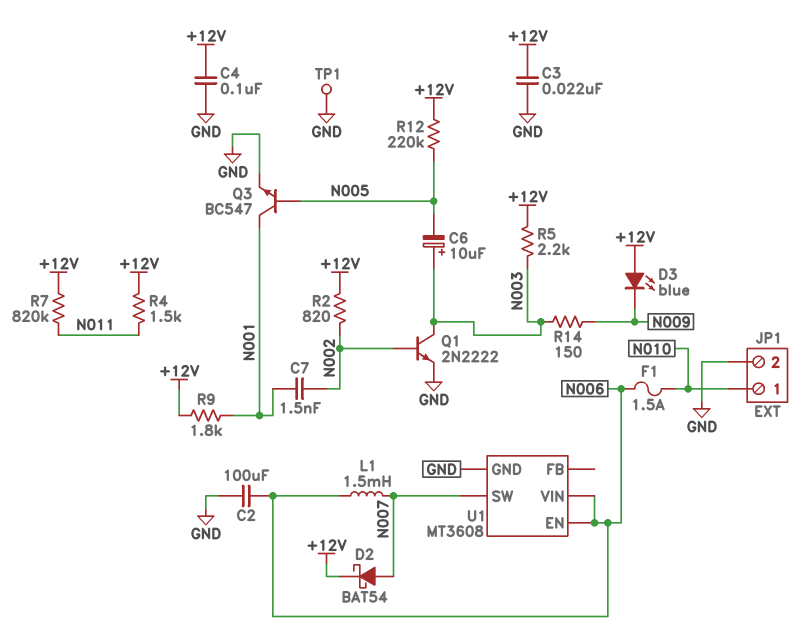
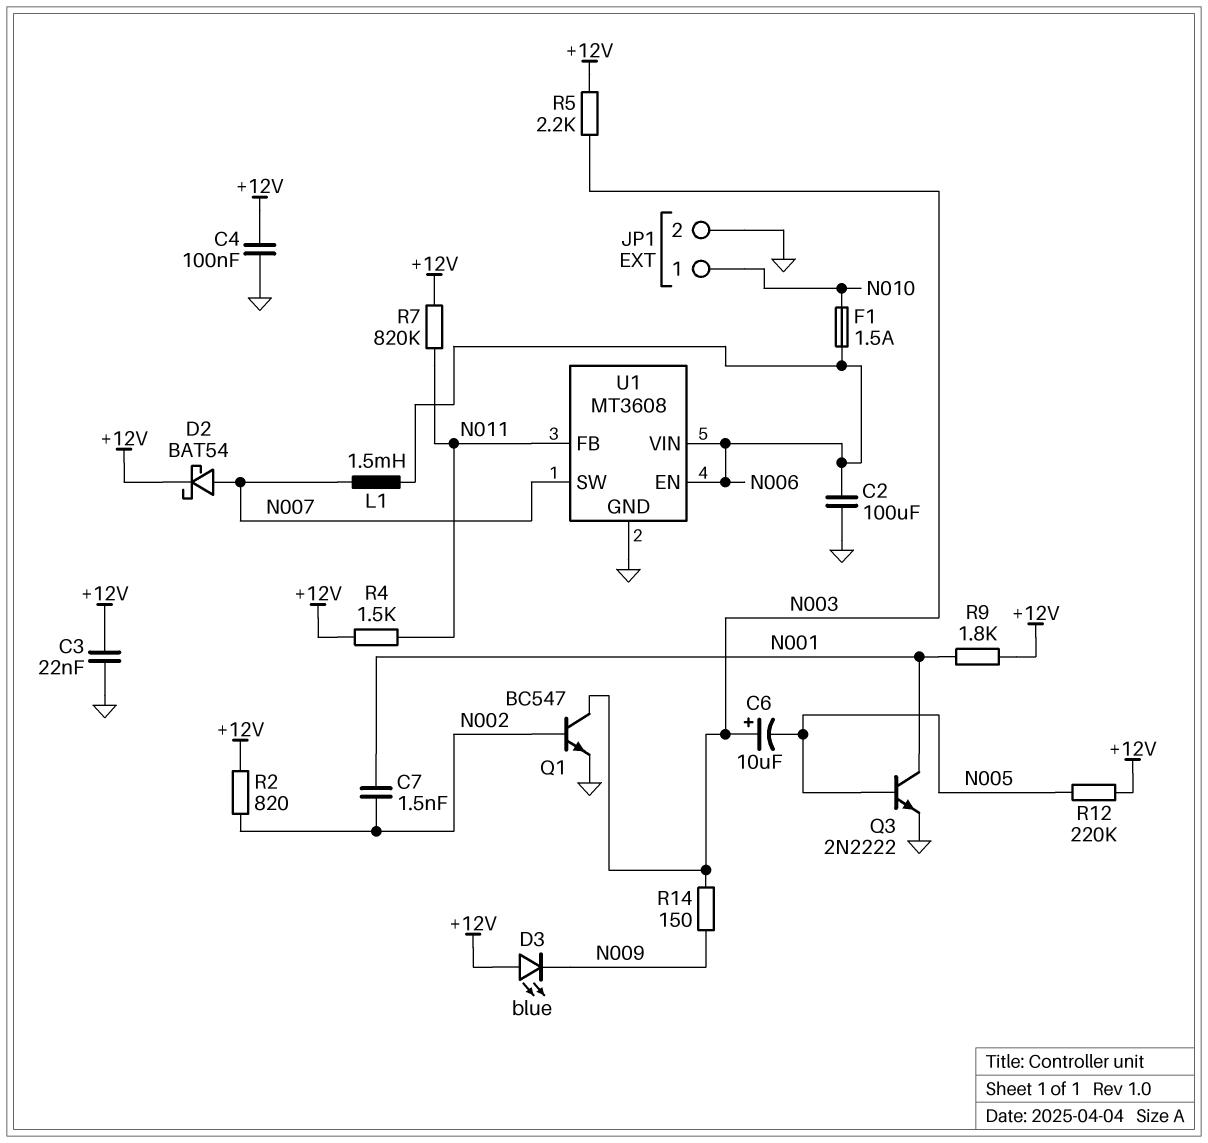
Q1: NPN 2N2222 (B N002, C N003, E GND) -> NPN BC547 (B N002, C N003, E GND)
Q3: NPN BC547 (B N005, C N001, E GND) -> NPN 2N2222 (B N005, C N001, E GND)
TP1: test point (GND) -> none
U1 pin FB: none -> N011

